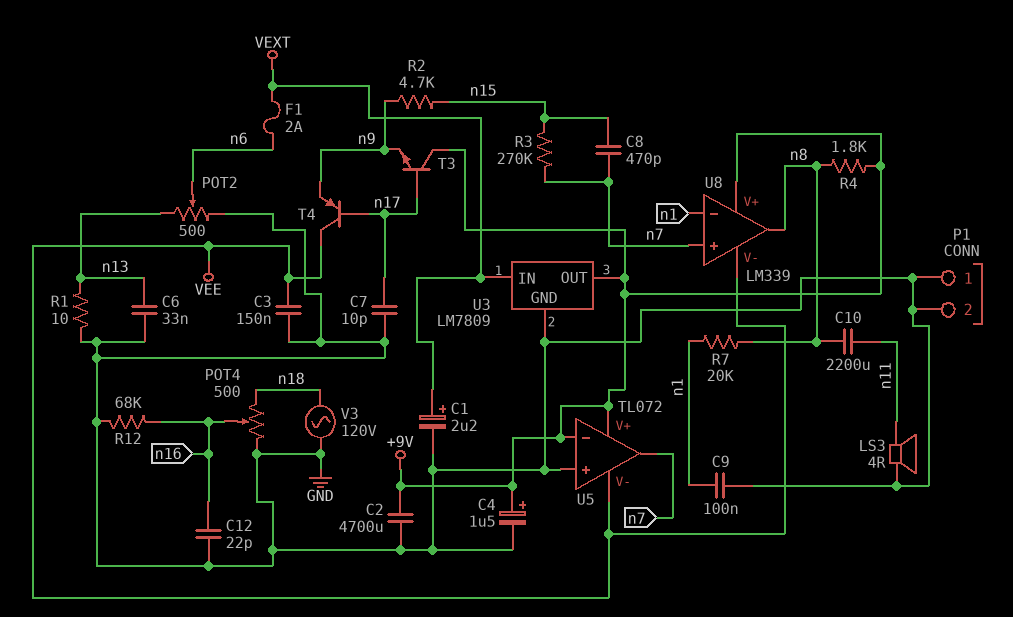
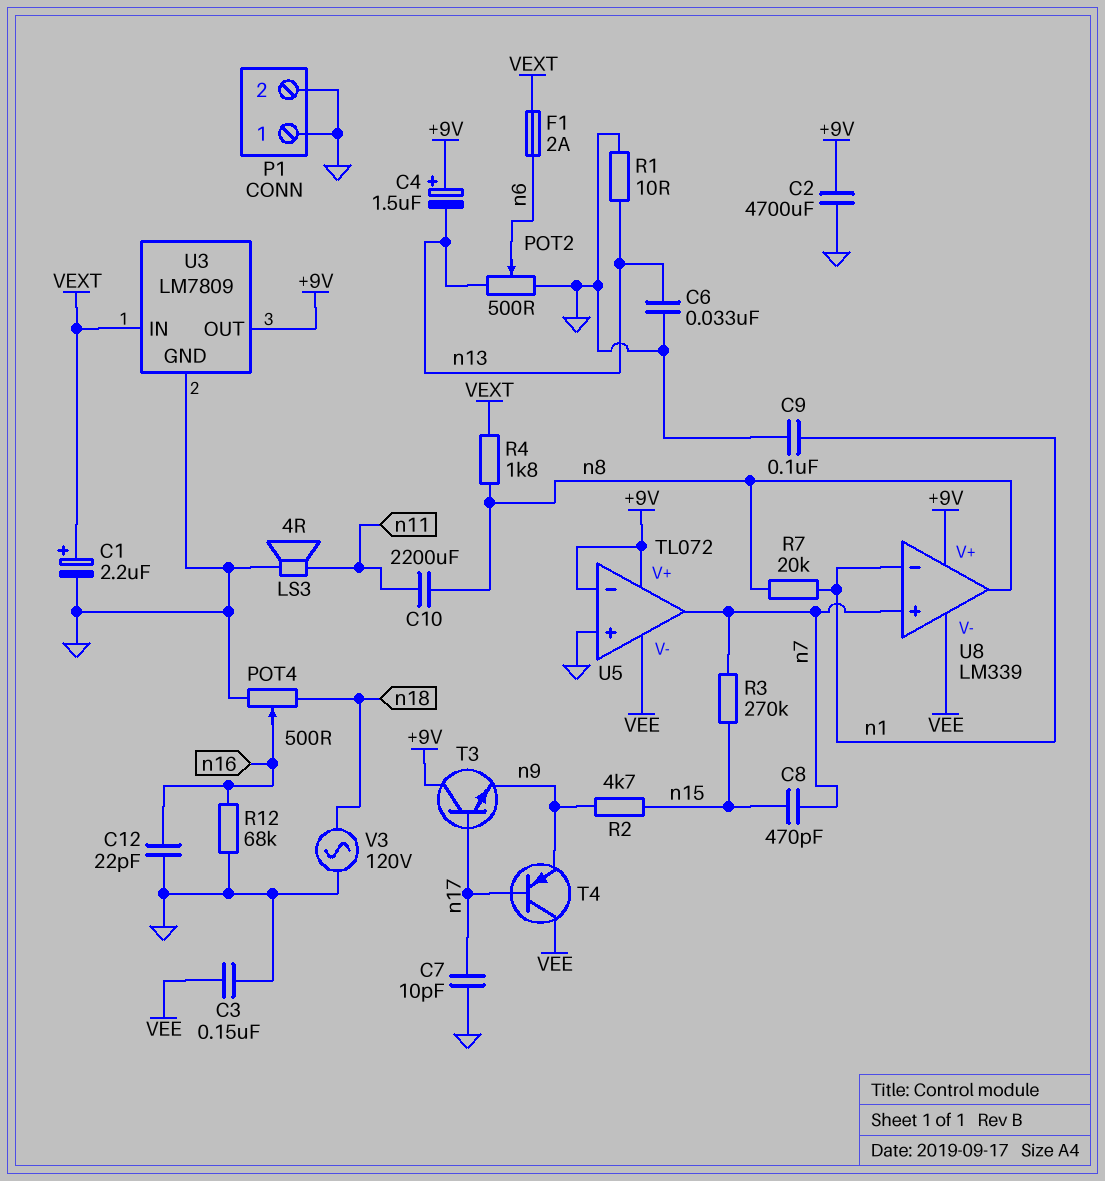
C4: 1.5uF (plus +9V, minus GND) -> 1.5uF (plus +9V, minus n13)
R4: 1.8k (+9V, n8) -> 1.8k (VEXT, n8)

